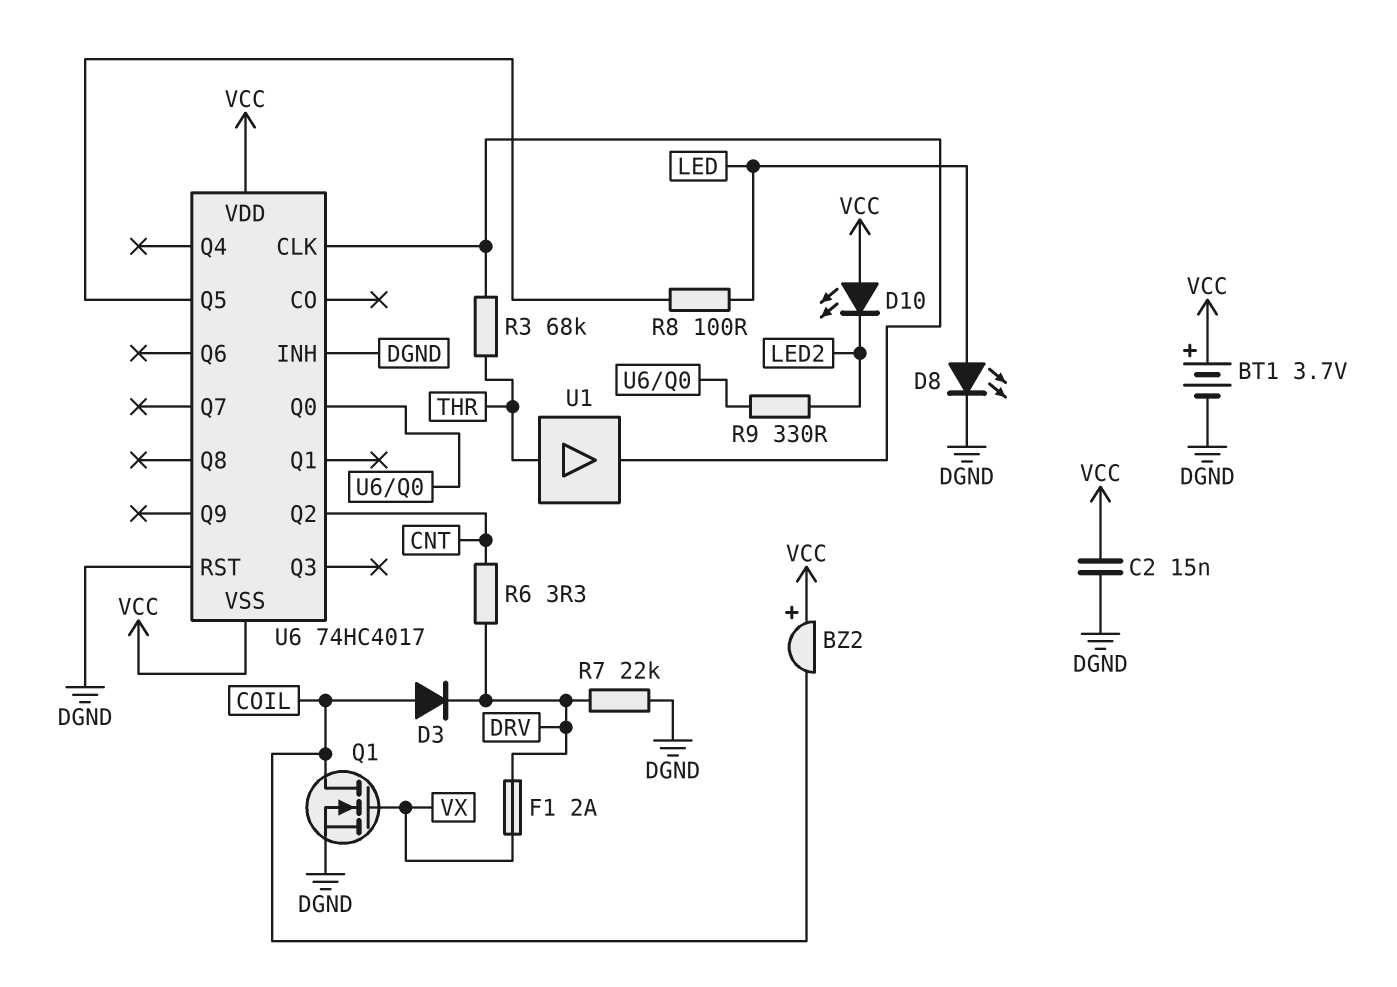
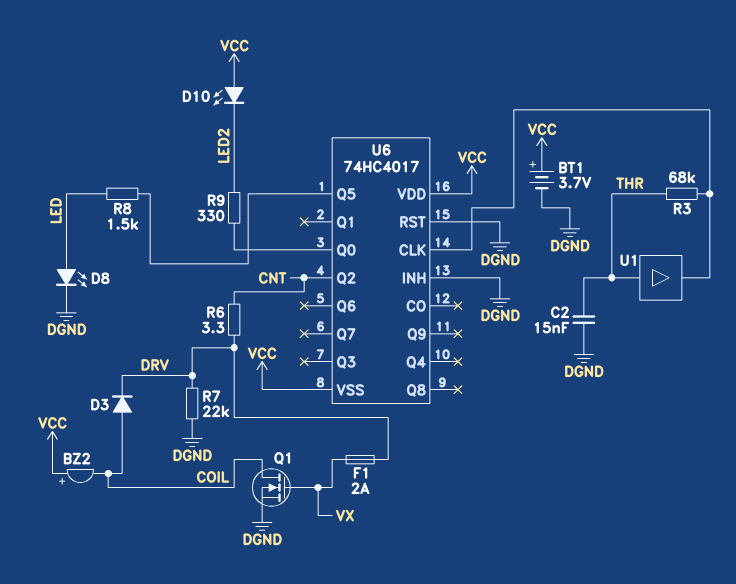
C2: 15nF (DGND, VCC) -> 15nF (DGND, THR)
R8: 100 (LED, U6/Q5) -> 1.5k (LED, U6/Q5)

